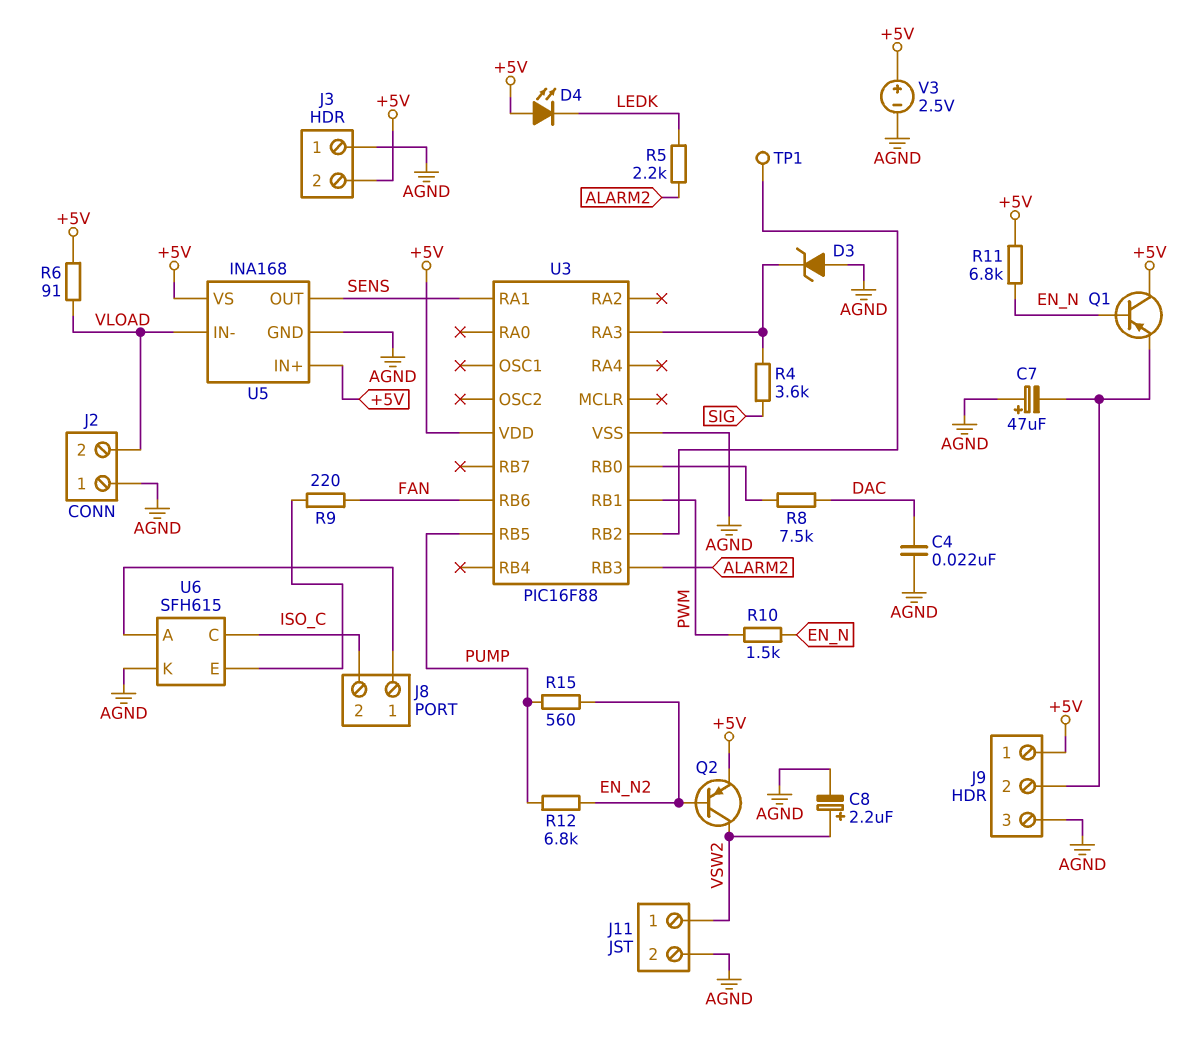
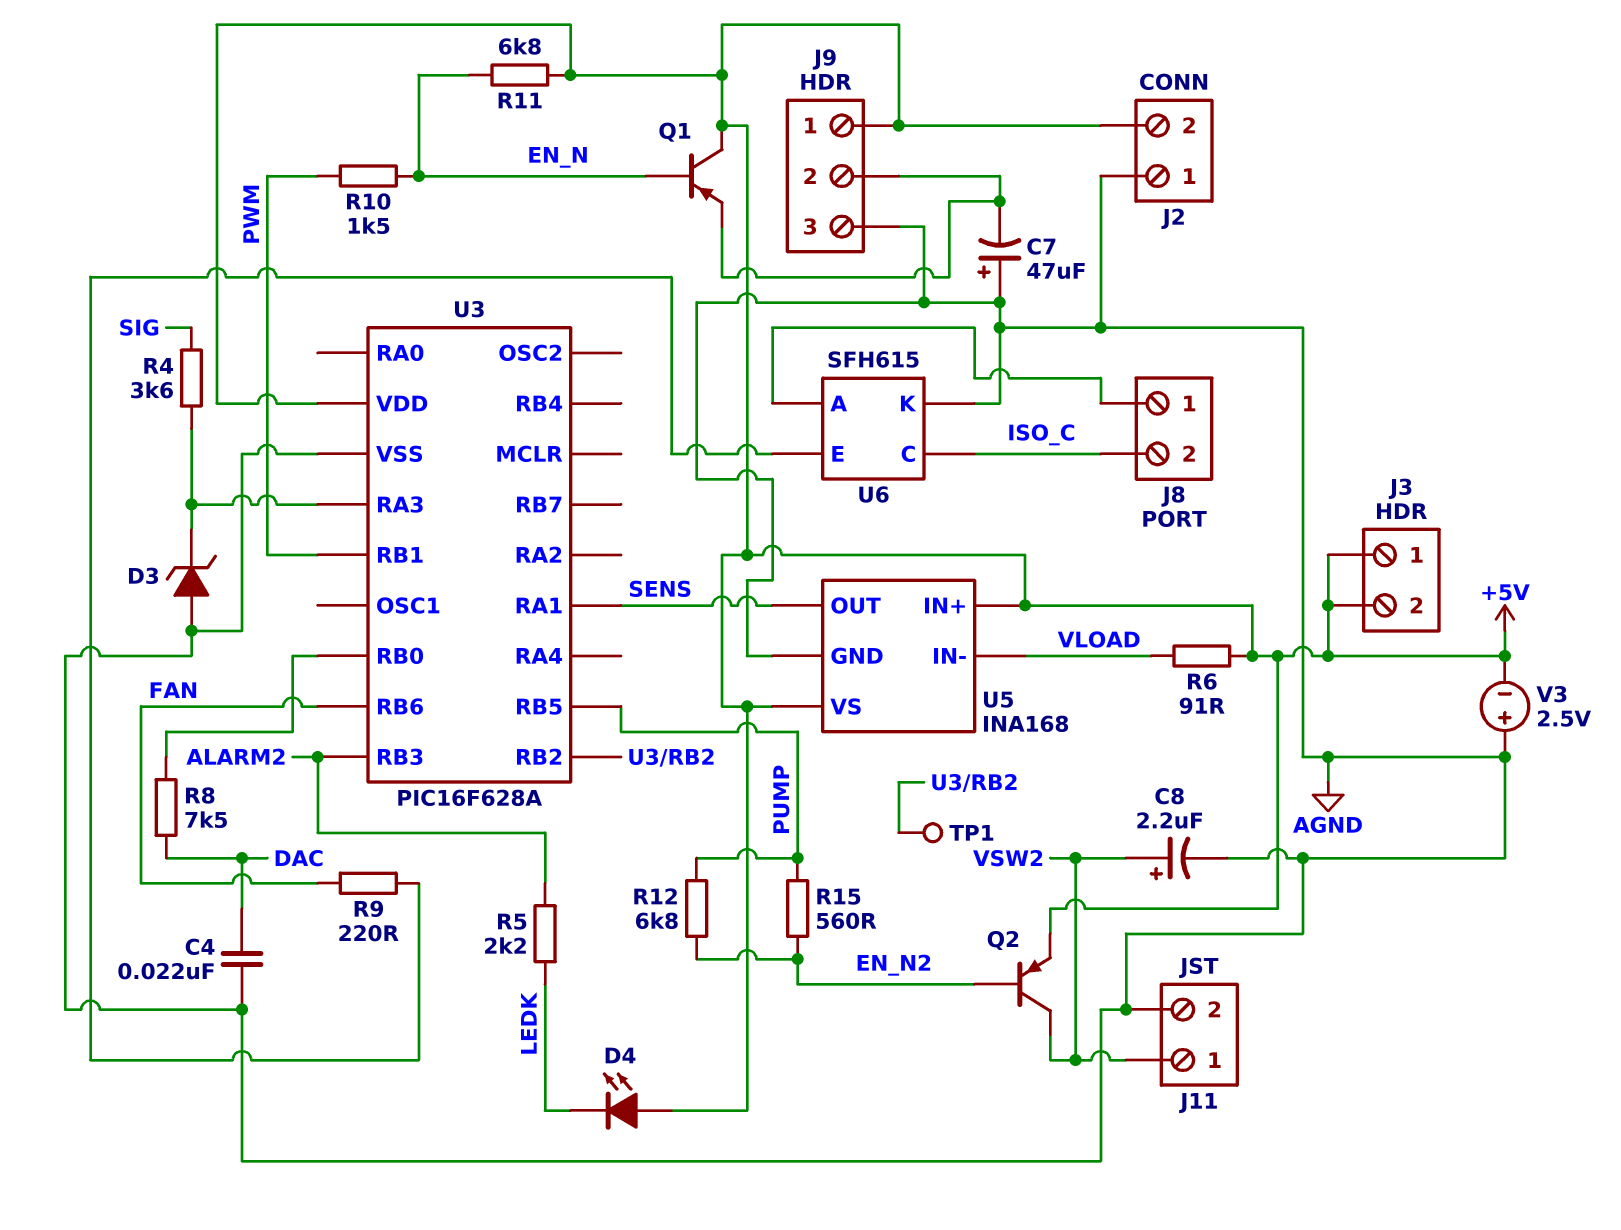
J2 pin 2: VLOAD -> +5V
J3 pin 1: AGND -> +5V
U3: PIC16F88 -> PIC16F628A
V3: 2.5V (plus +5V, minus AGND) -> 2.5V (plus AGND, minus +5V)

